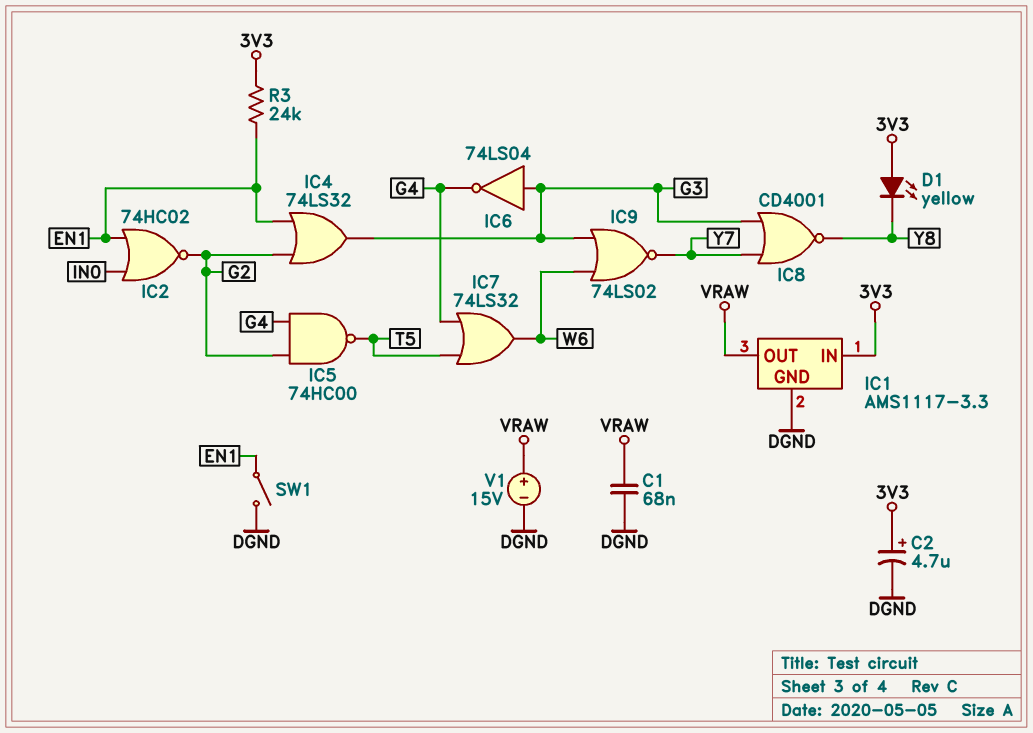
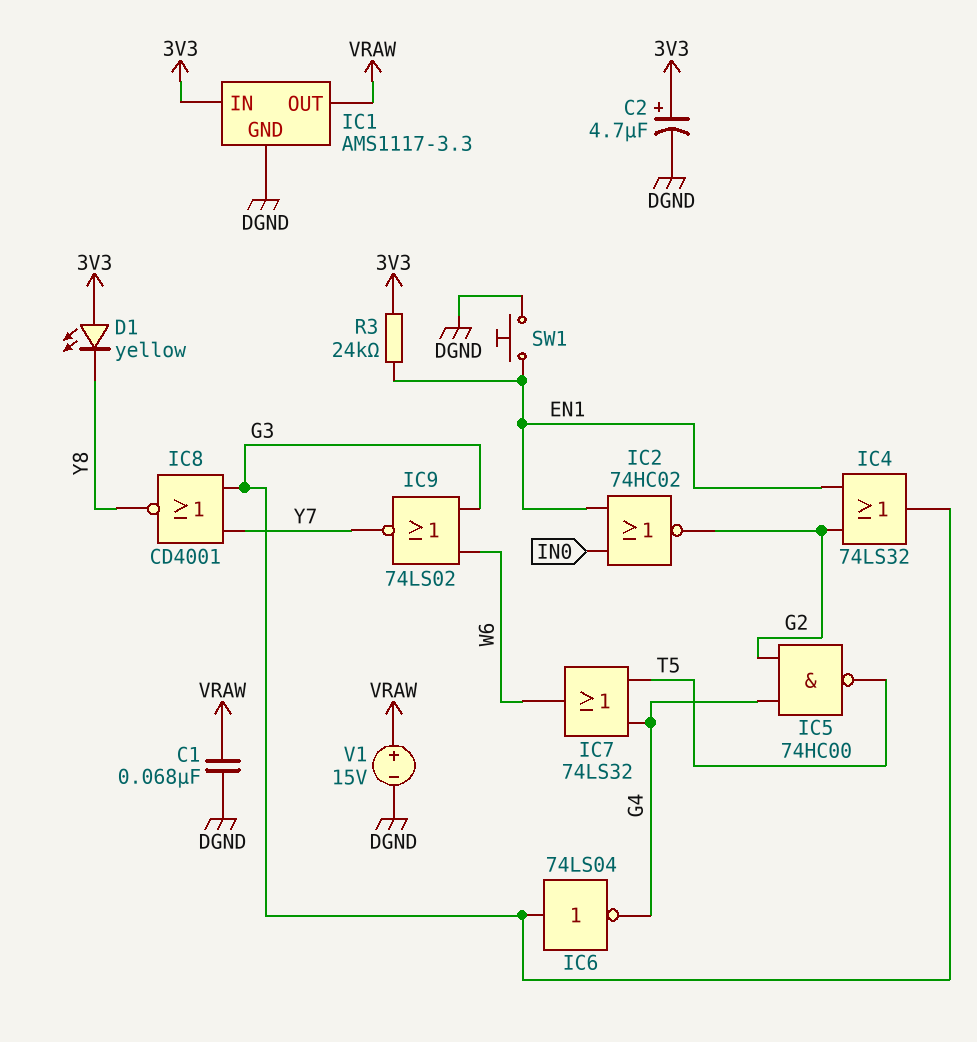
SW1: switch (DGND, EN1) -> button (DGND, EN1)

